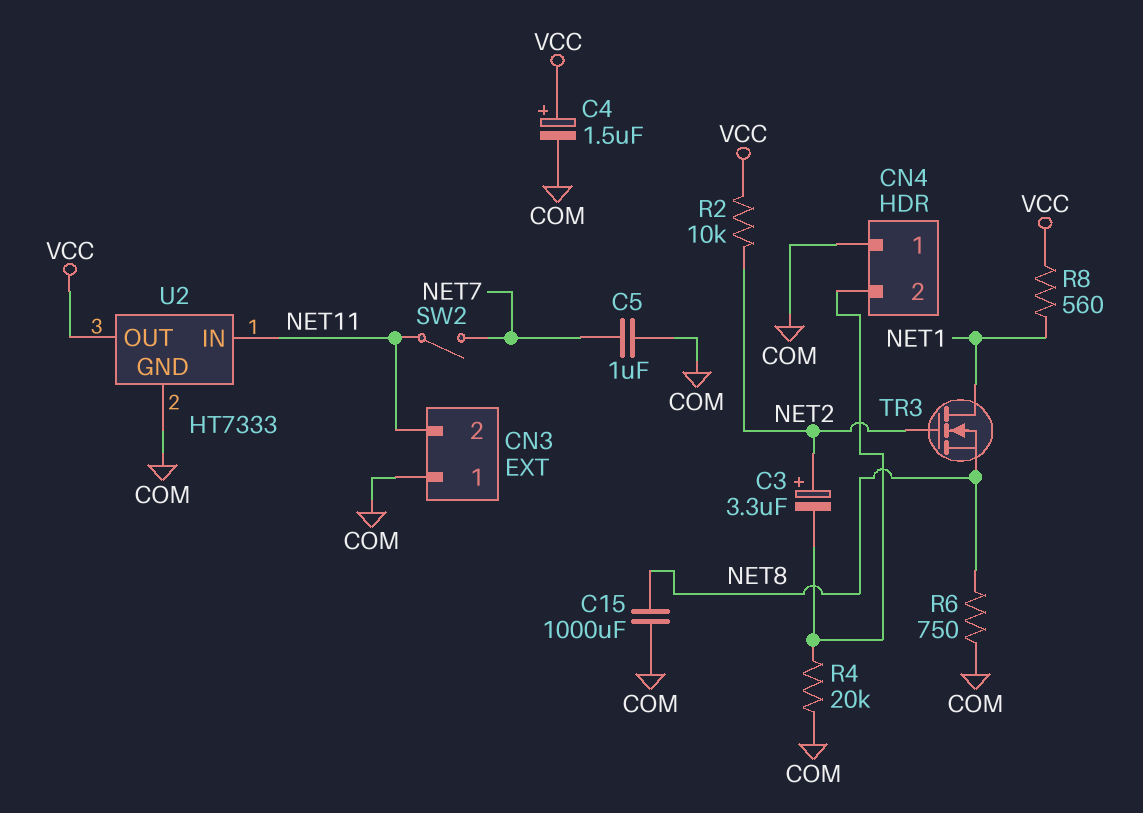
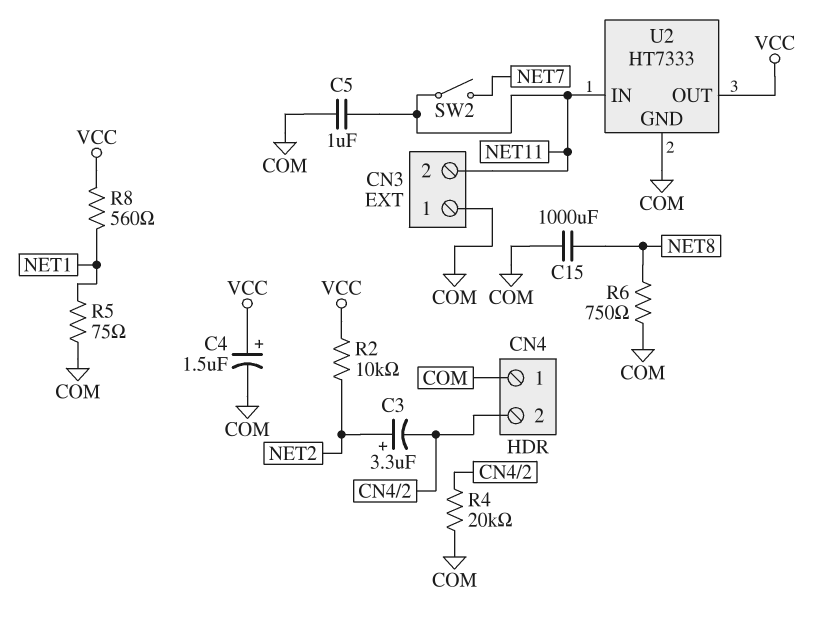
C5: 1uF (COM, NET7) -> 1uF (COM, NET11)
R5: none -> 75 (COM, NET1)
TR3: NMOS (G NET2, D NET1, S NET8) -> none

